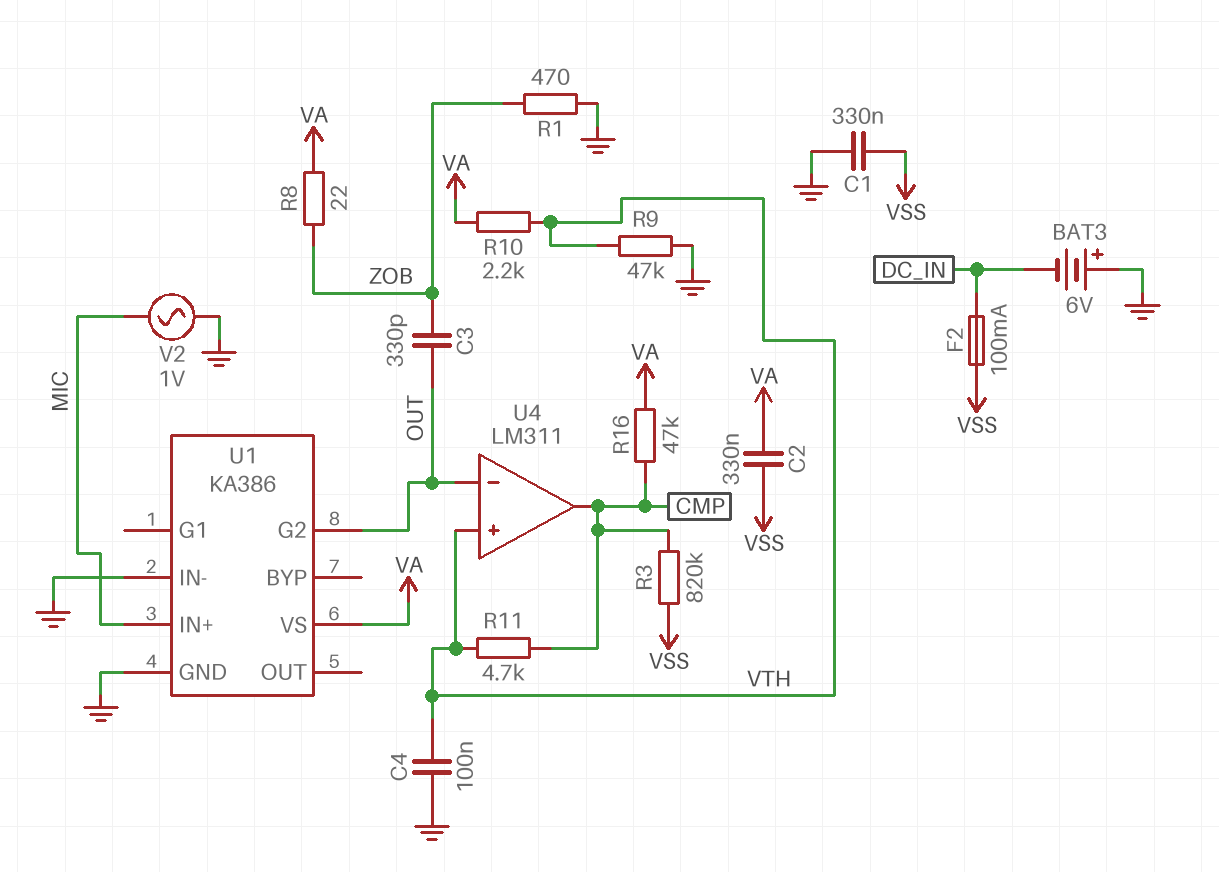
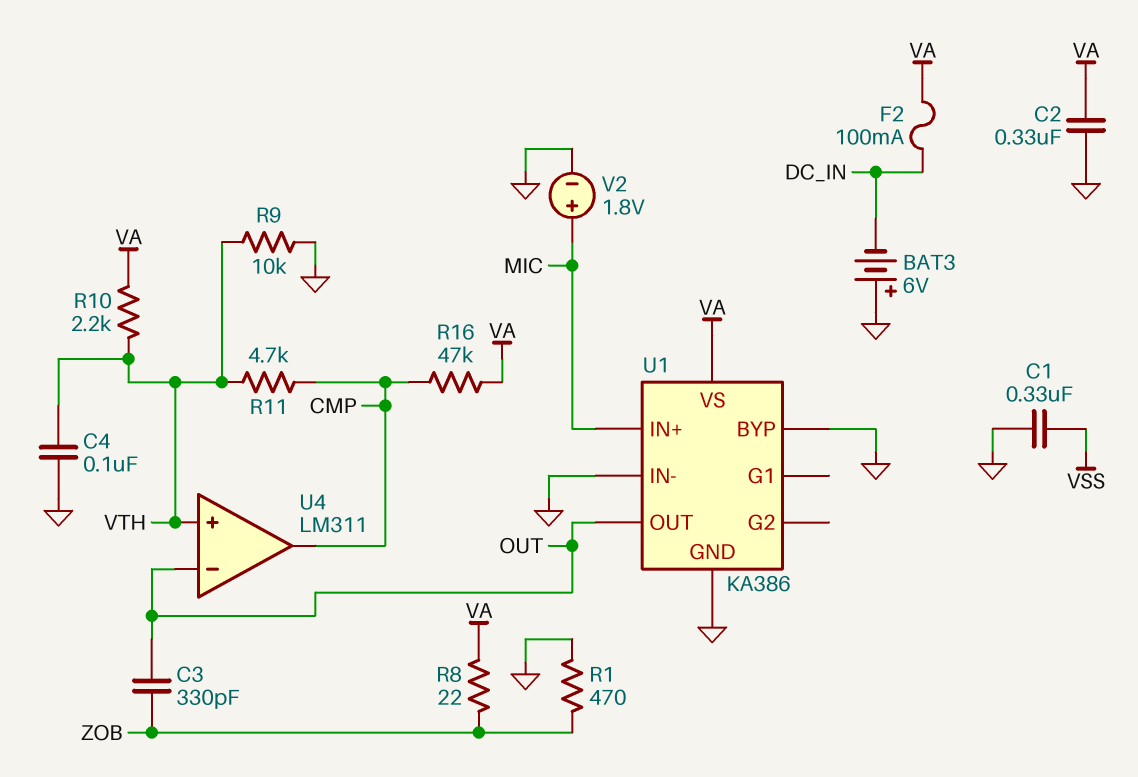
C2: 330nF (VA, VSS) -> 330nF (GND, VA)
F2: 100mA (DC_IN, VSS) -> 100mA (DC_IN, VA)
R3: 820k (CMP, VSS) -> none
R9: 47k (GND, VTH) -> 10k (GND, VTH)
U1 pin BYP: none -> GND
U1 pin G2: OUT -> none
U1 pin OUT: none -> OUT
V2: AC 1V (GND, MIC) -> 1.8V (plus MIC, minus GND)

